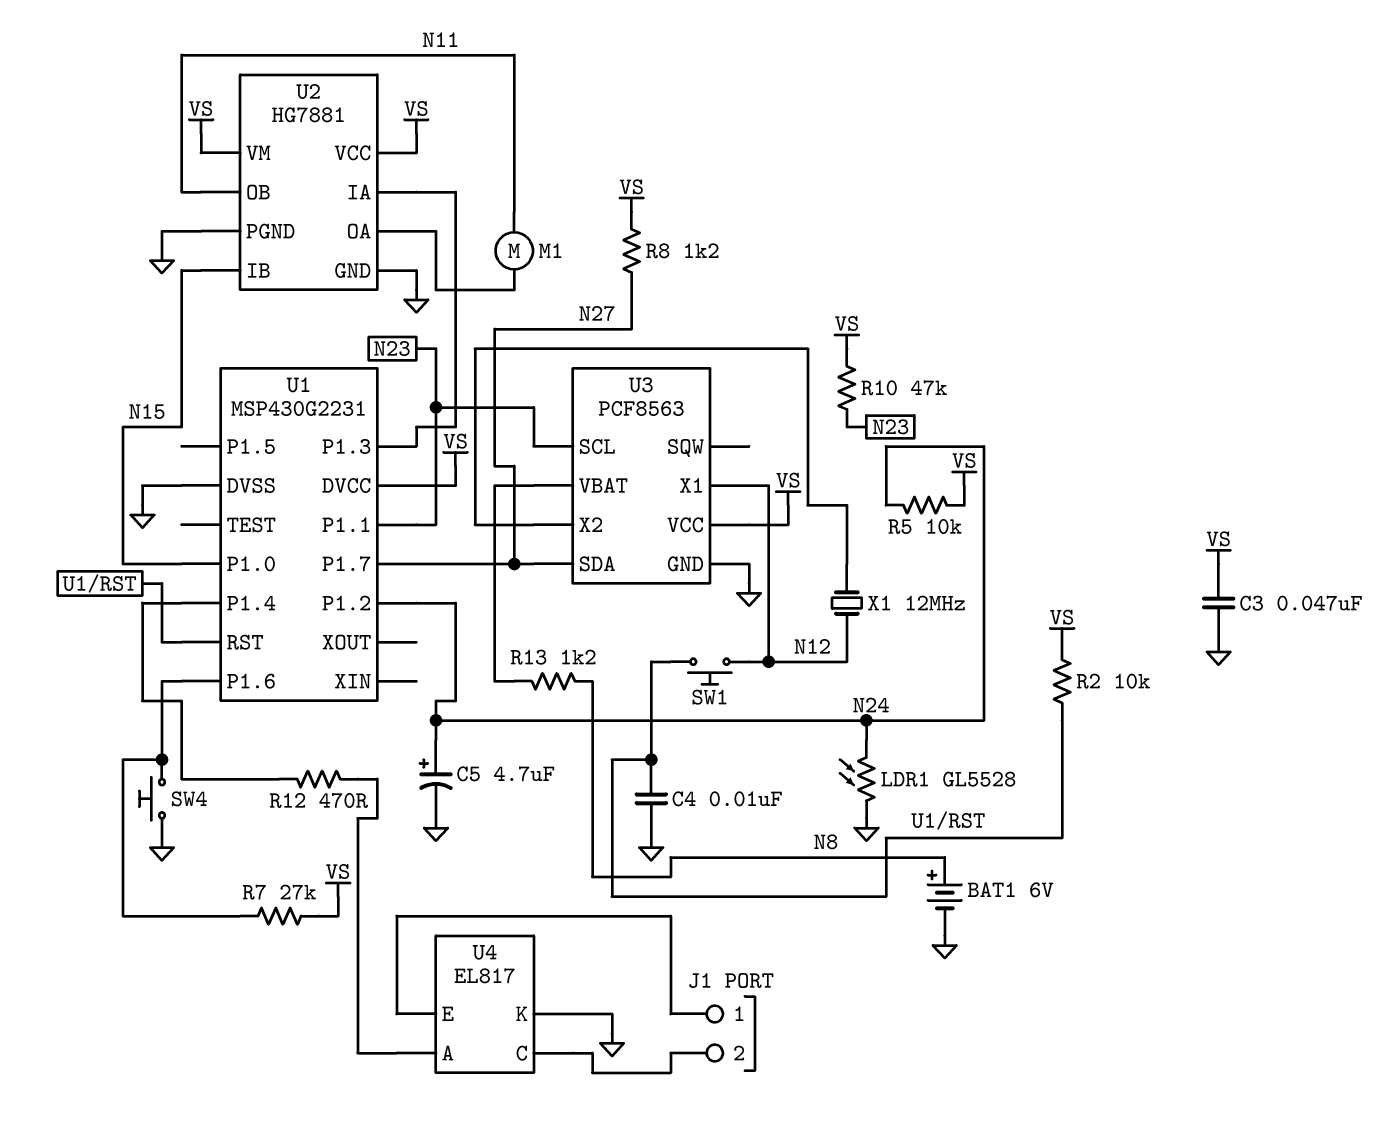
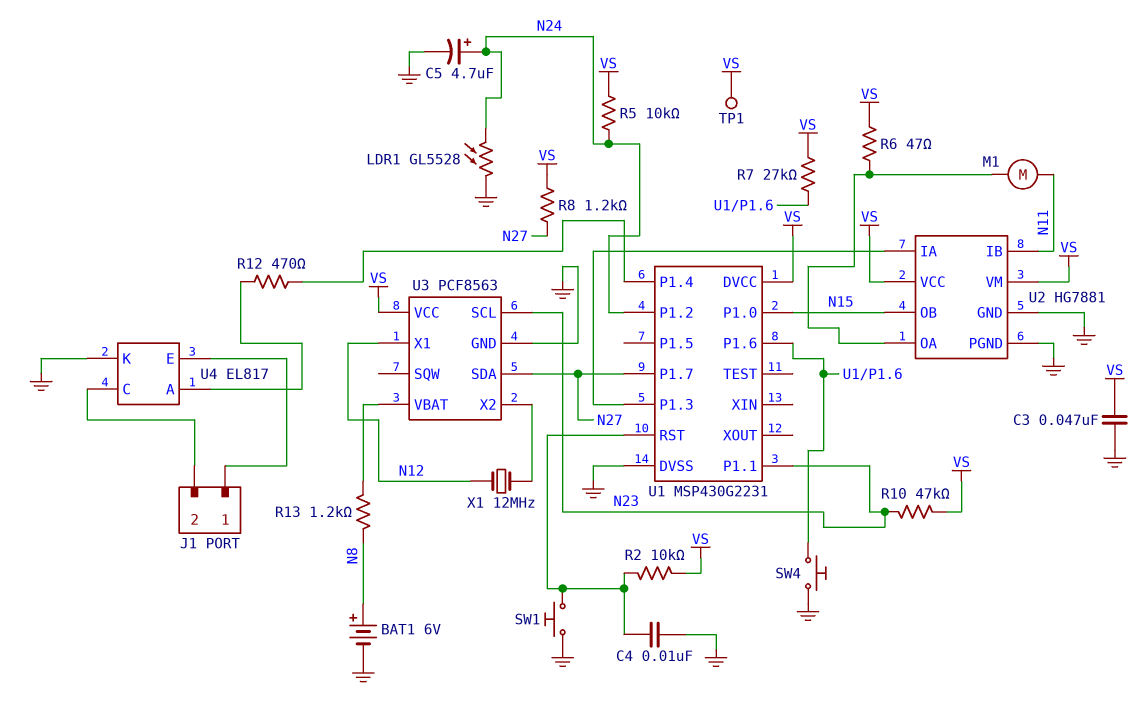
R6: none -> 47 (U2/OA, VS)
SW1: button (N12, U1/RST) -> button (GND, U1/RST)
TP1: none -> test point (VS)
U2 pin IB: N15 -> N11
U2 pin OB: N11 -> N15

